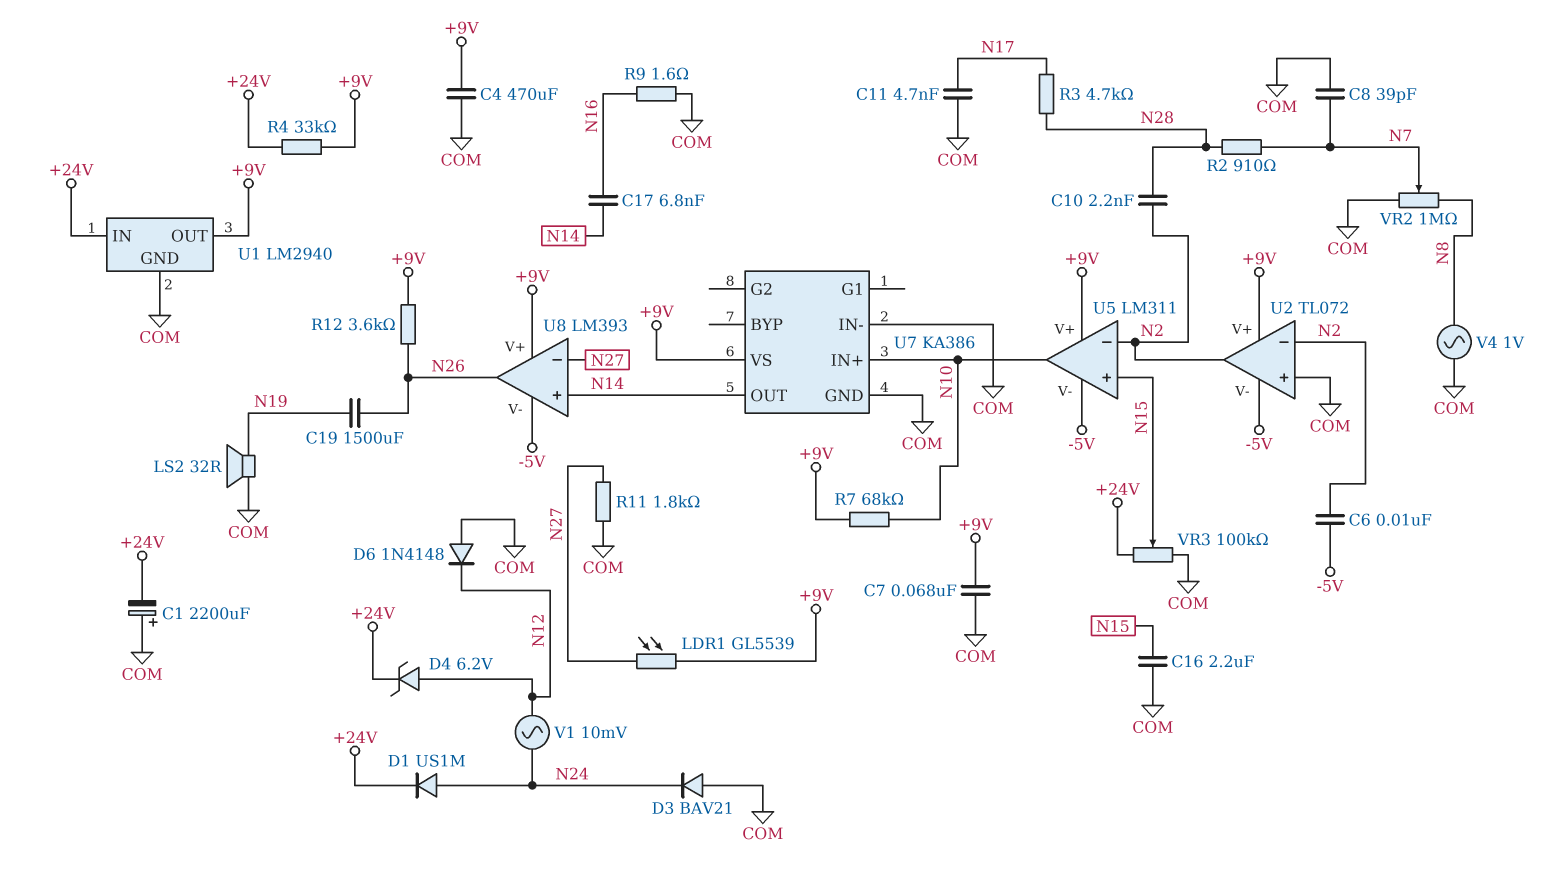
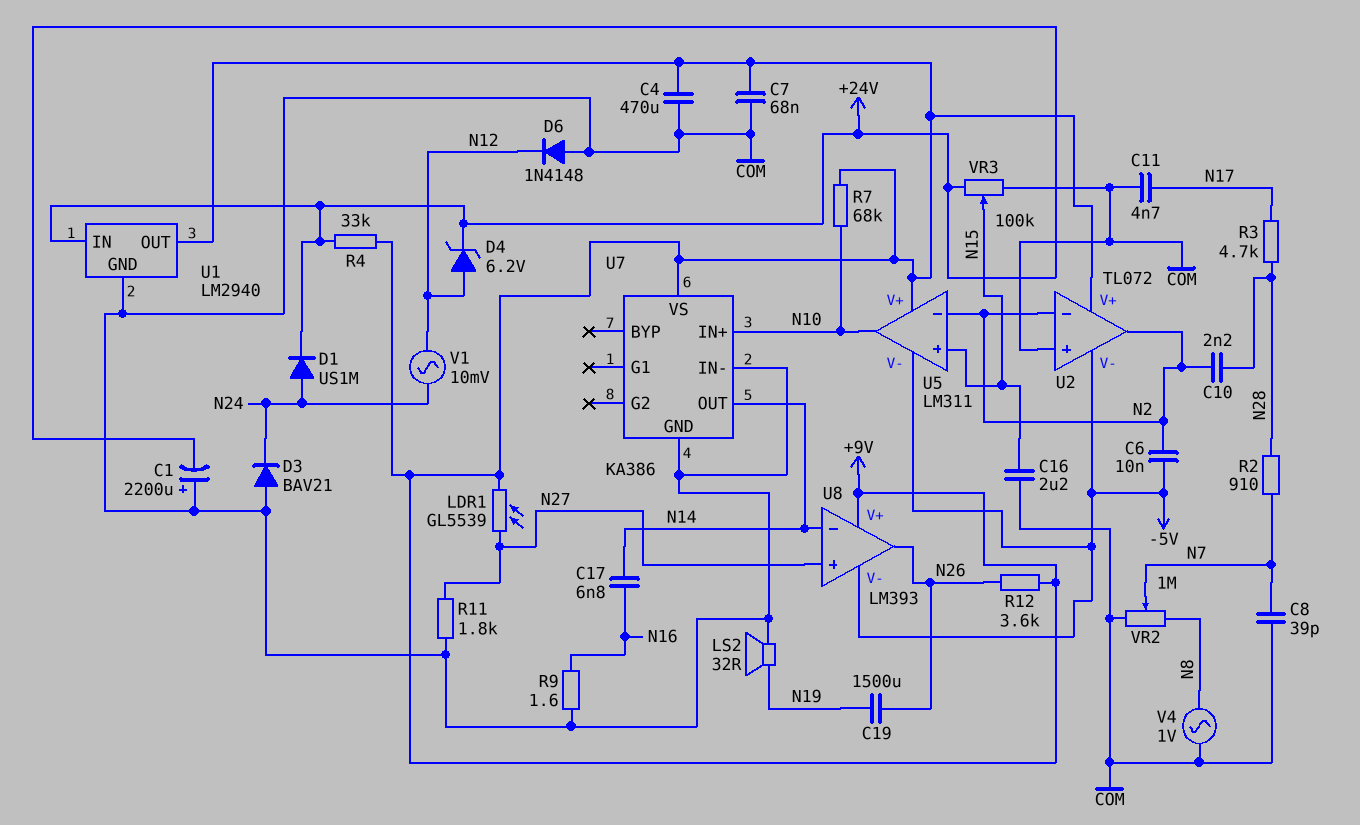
U8 pin in+: N14 -> N27
U8 pin in-: N27 -> N14

